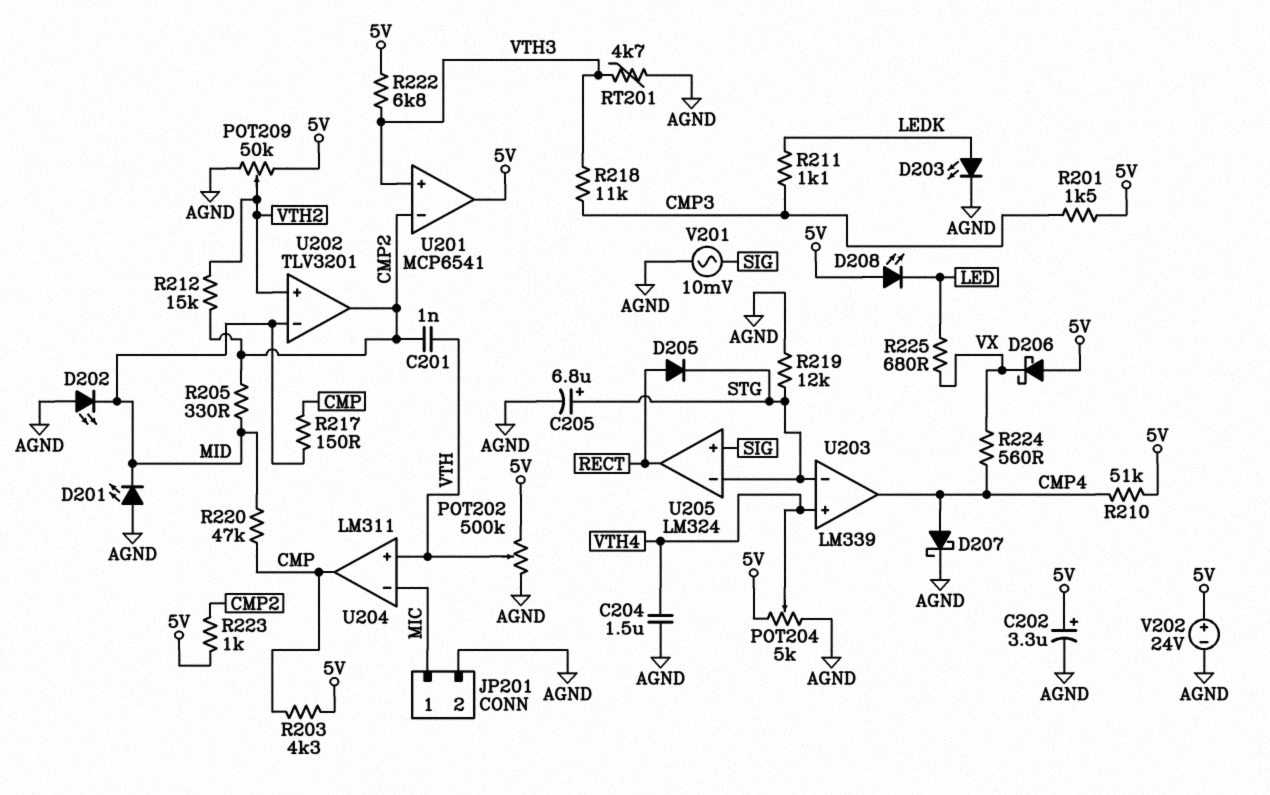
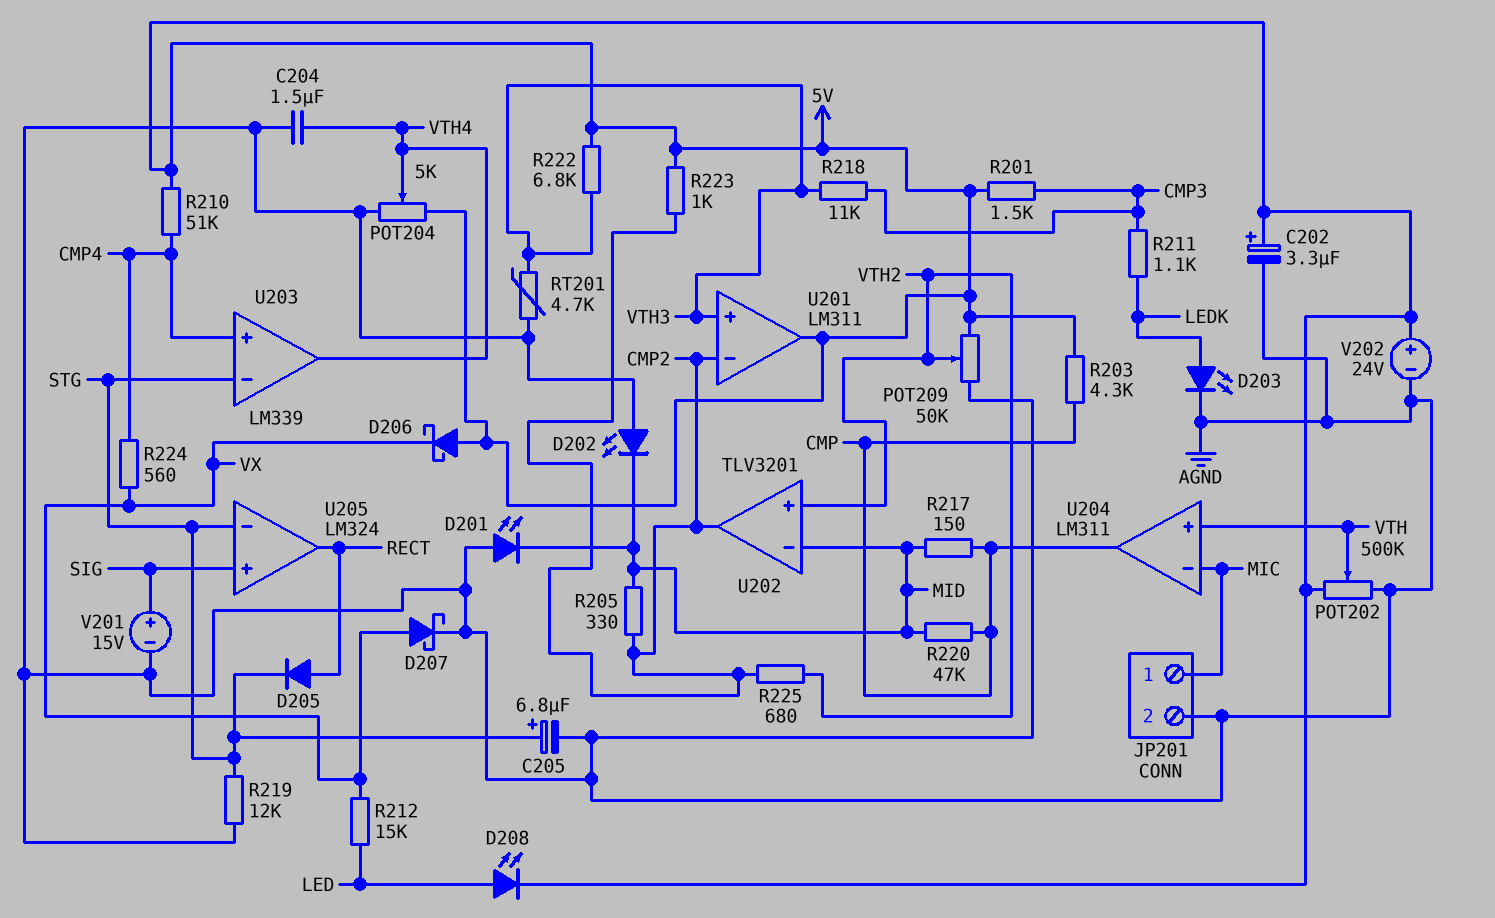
C201: 1nF (CMP2, VTH) -> none
D207: schottky (A CMP4, K AGND) -> schottky (A VX, K AGND)
D208: LED (A 5V, K LED) -> LED (A LED, K 5V)
R212: 15k (CMP2, VTH2) -> 15k (LED, VX)
R225: 680 (LED, VX) -> 680 (CMP2, VTH2)
U201: MCP6541 -> LM311
U203 pin in+: VTH4 -> CMP4
U203 pin out: CMP4 -> VTH4
V201: AC 10mV (AGND, SIG) -> 15V (plus SIG, minus AGND)

